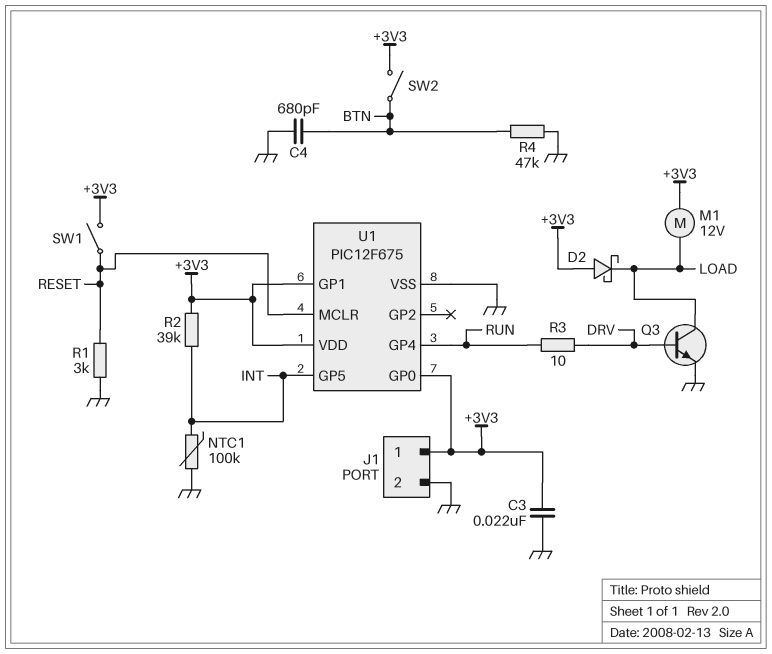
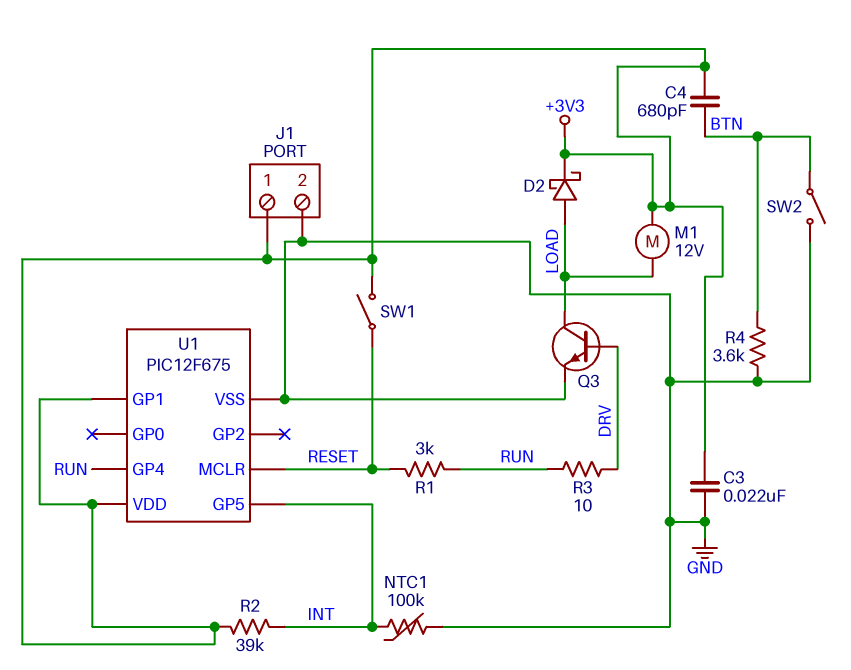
C4: 680pF (BTN, GND) -> 680pF (+3V3, BTN)
D2: schottky (A +3V3, K LOAD) -> schottky (A LOAD, K +3V3)
R1: 3k (GND, RESET) -> 3k (RESET, RUN)
R4: 47k (BTN, GND) -> 3.6k (BTN, GND)
SW2: switch (+3V3, BTN) -> switch (BTN, GND)
U1 pin GP0: +3V3 -> none

